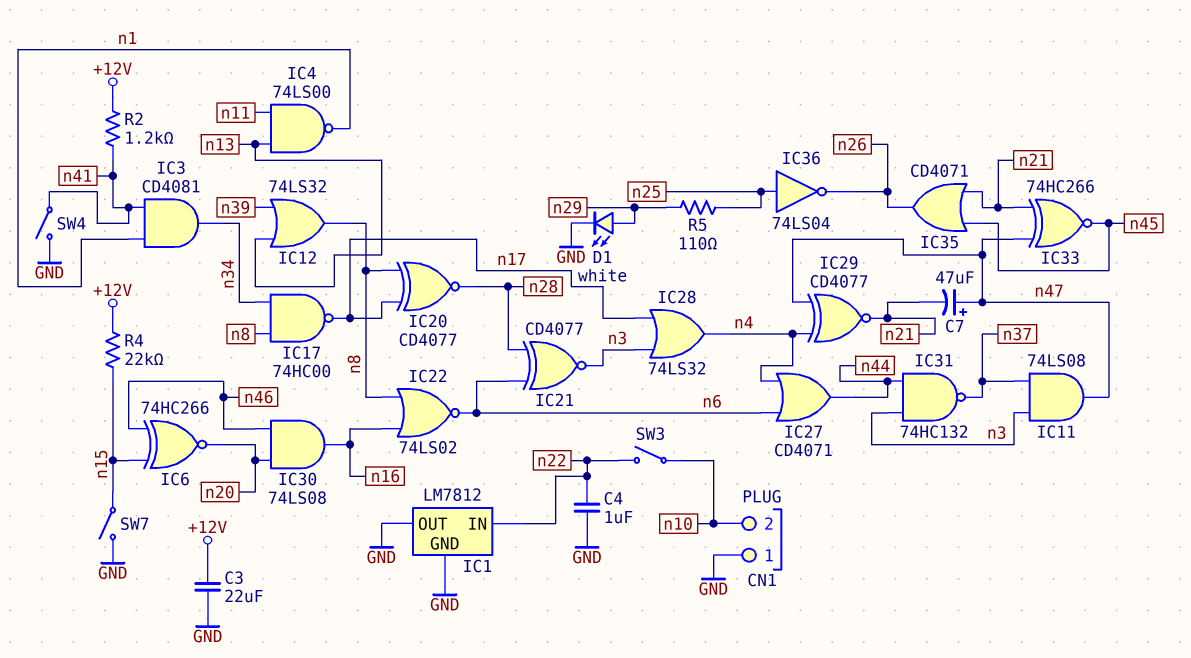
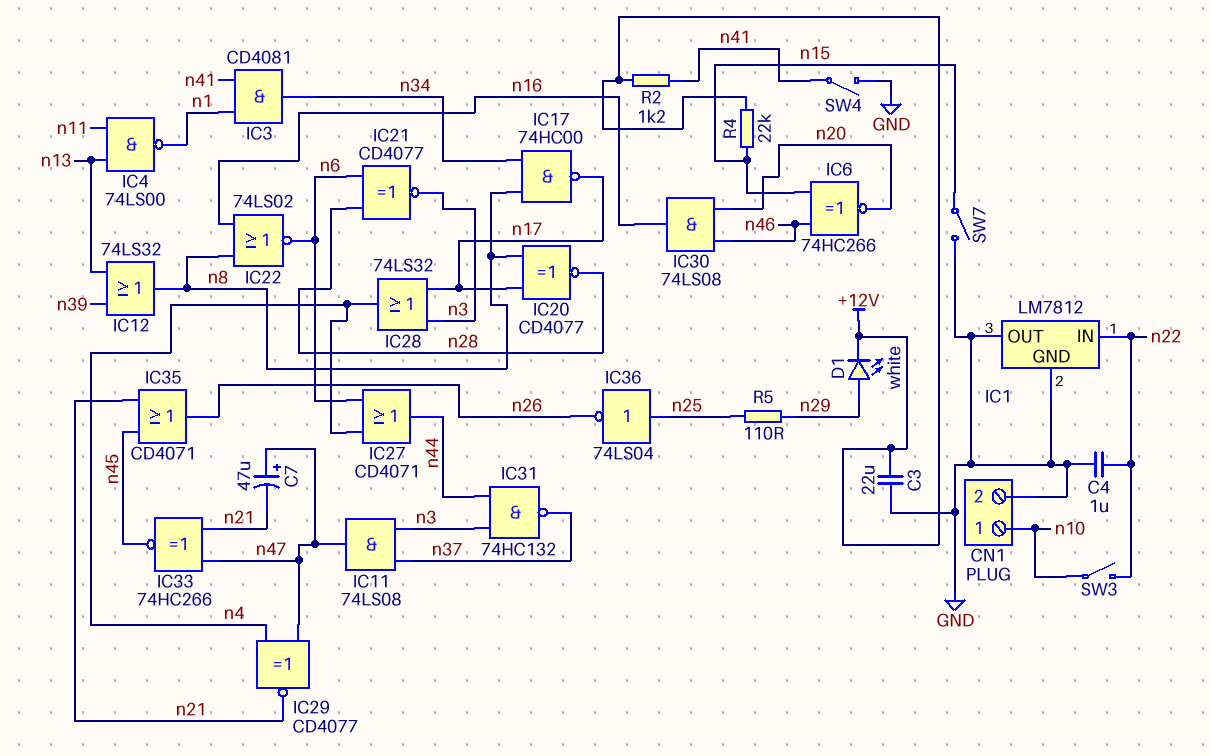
CN1 pin 1: GND -> n10
CN1 pin 2: n10 -> GND
D1: LED white (A n29, K GND) -> LED white (A n29, K +12V)

